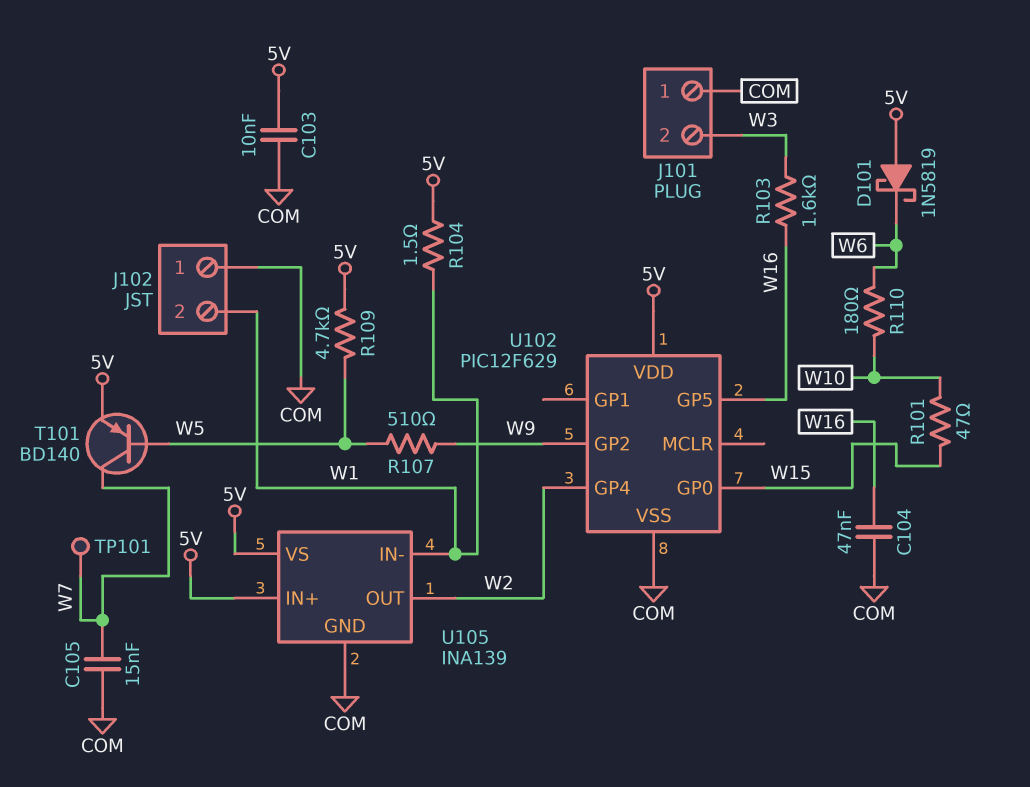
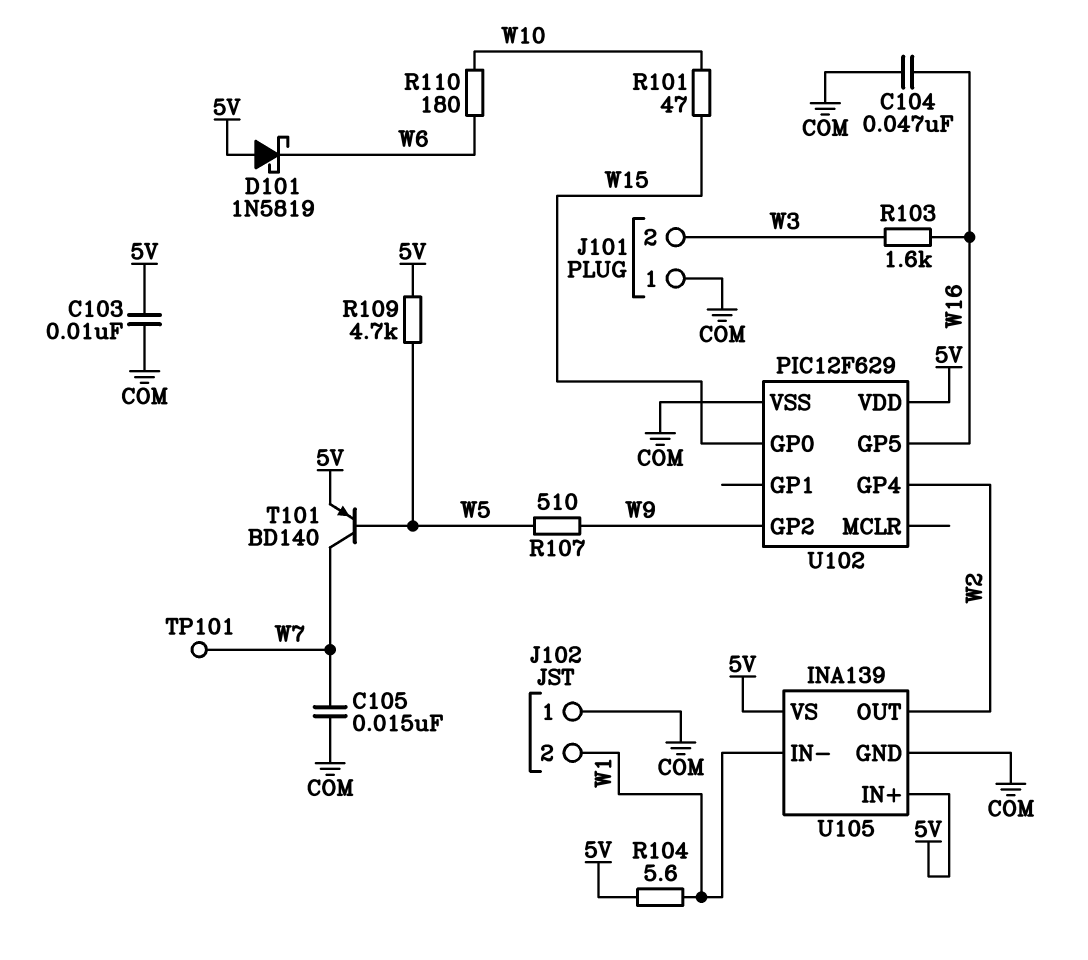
R104: 1.5 (5V, W1) -> 5.6 (5V, W1)

